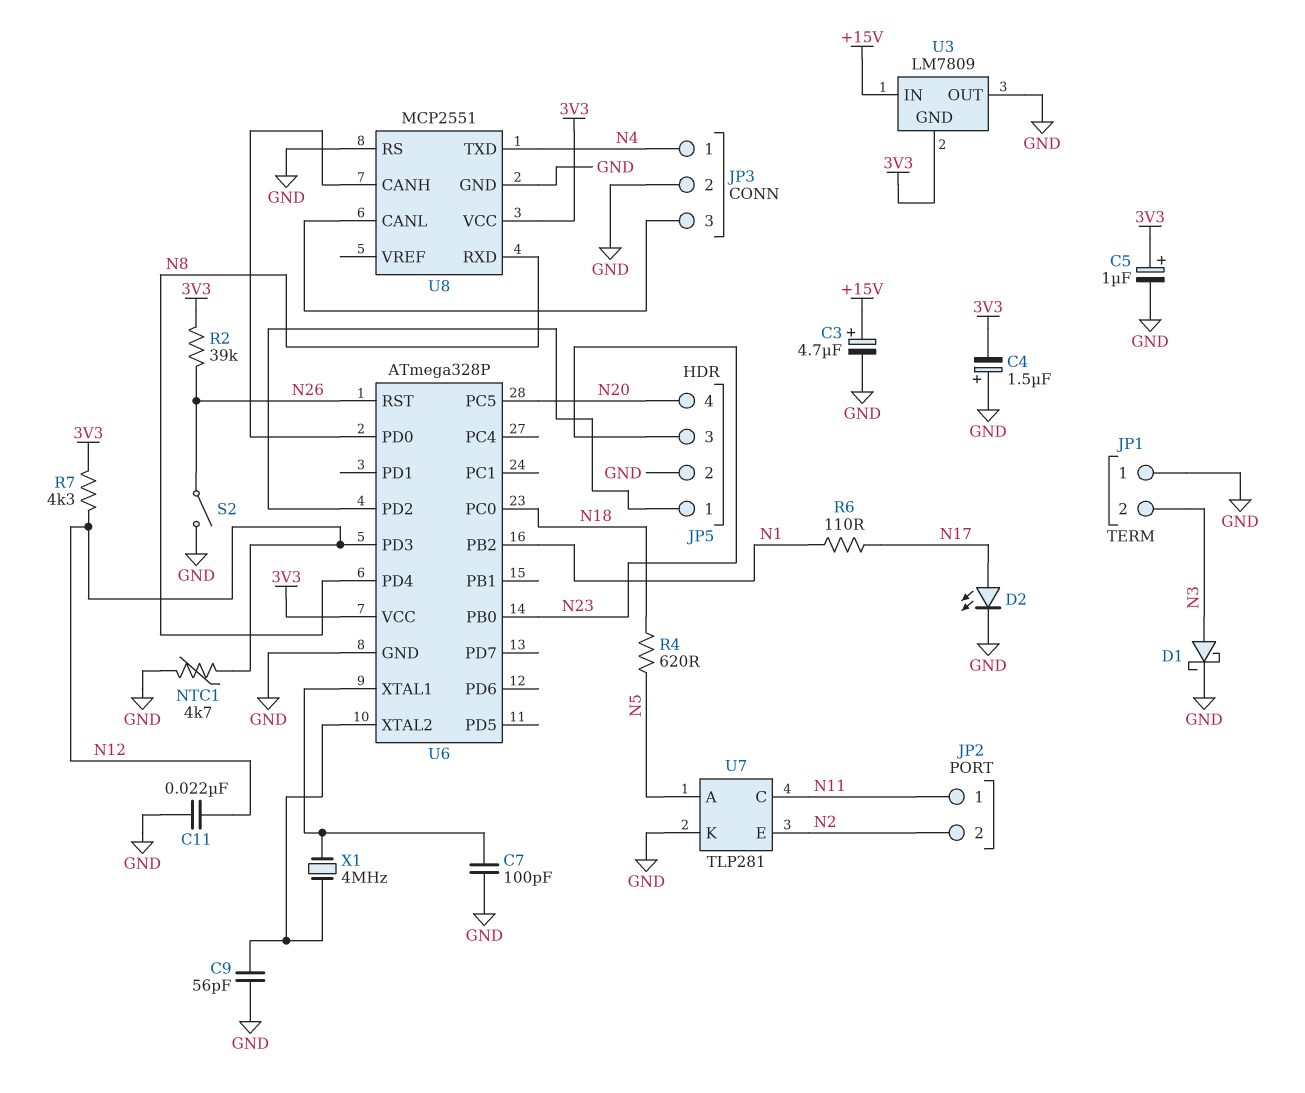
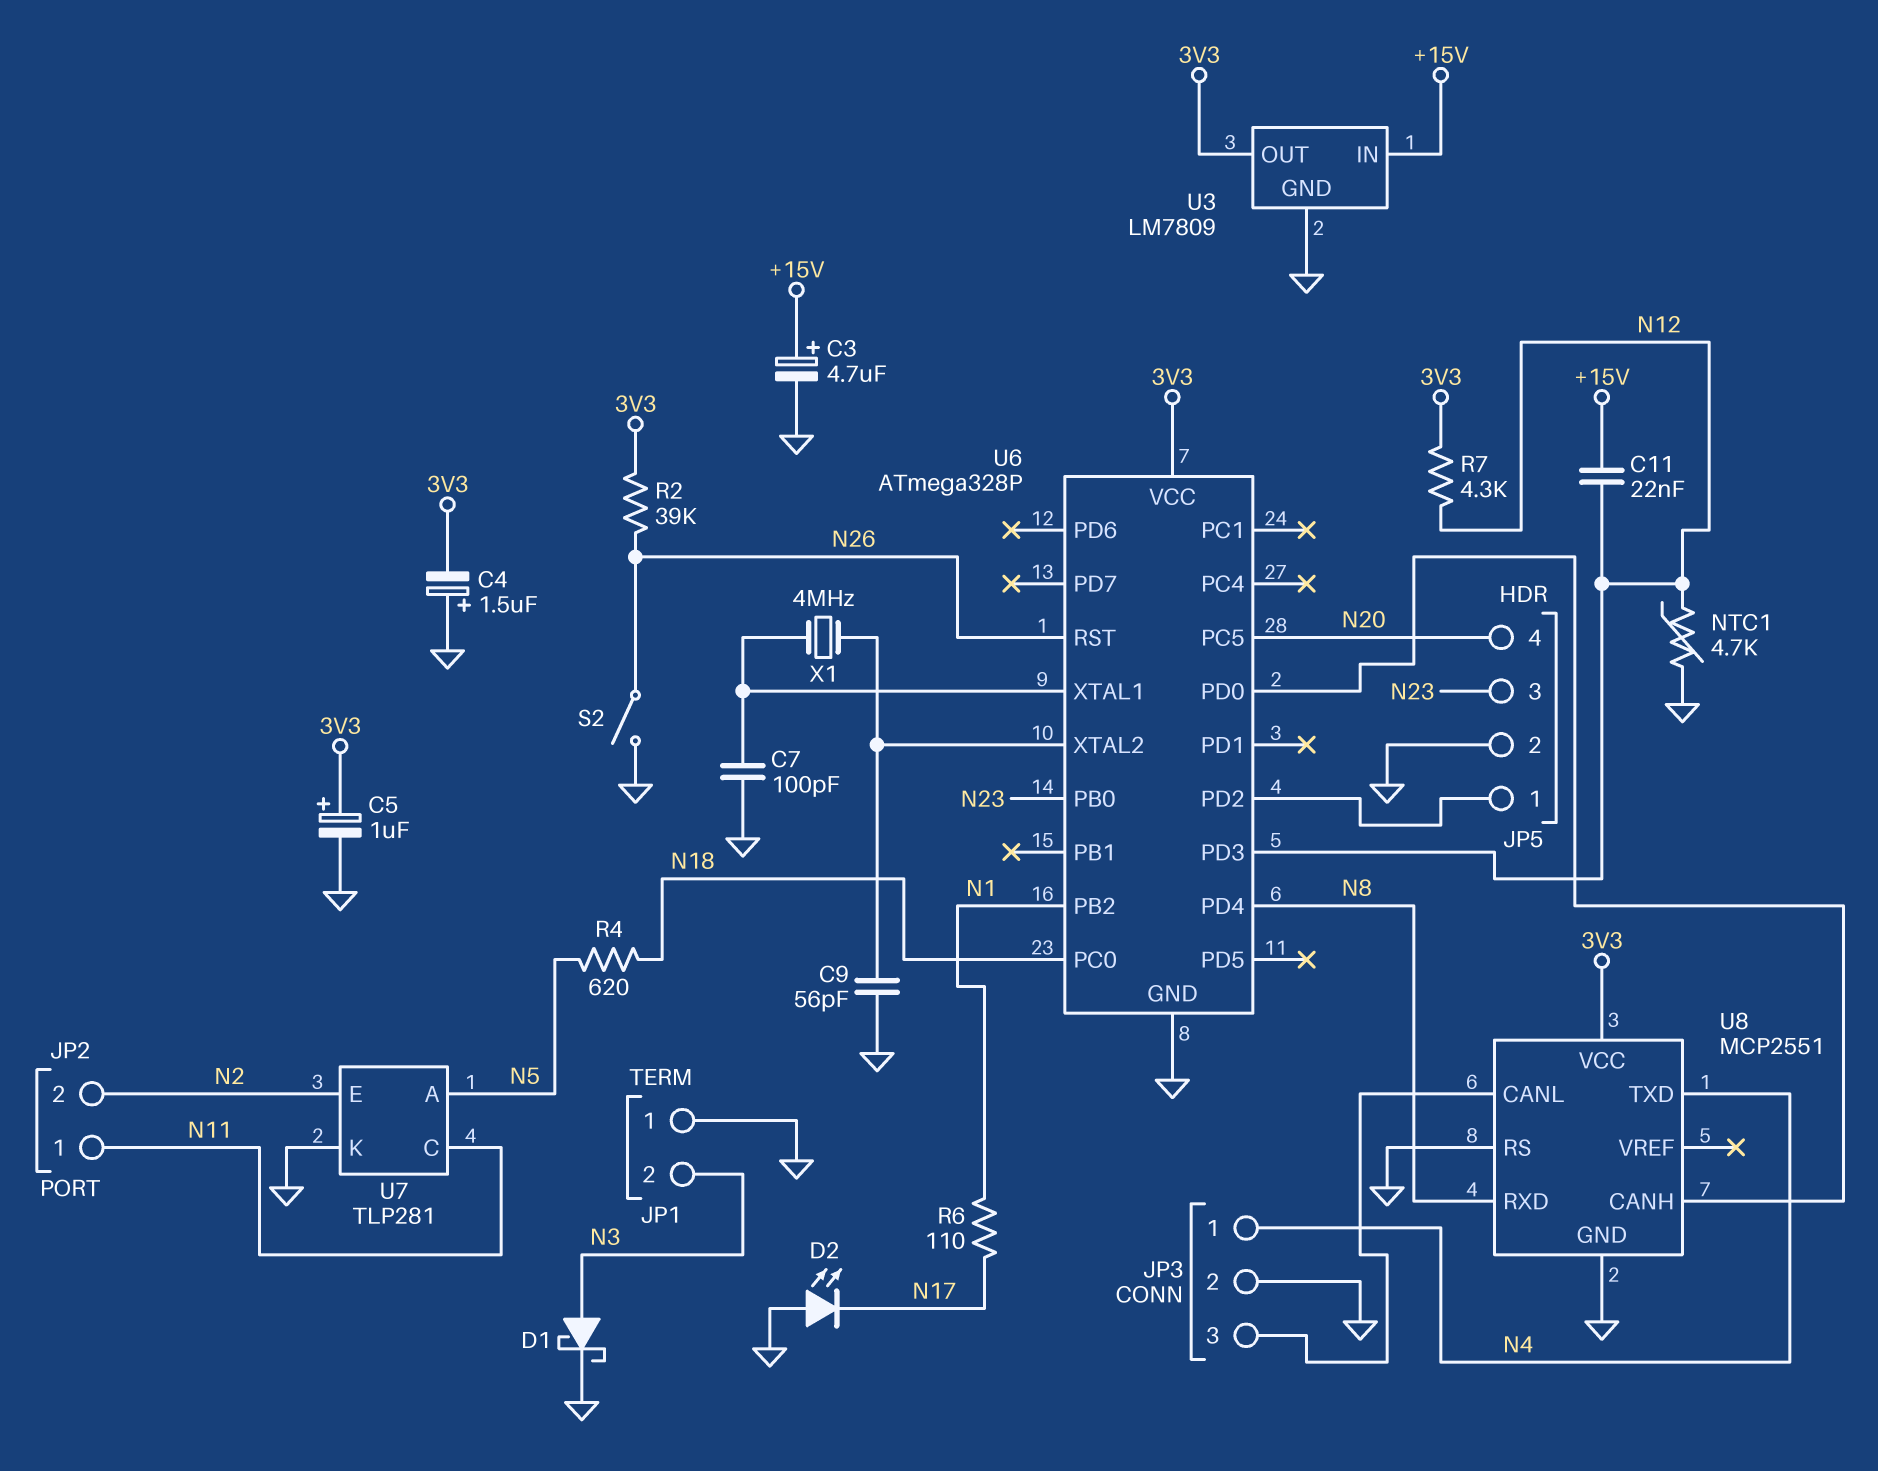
C11: 22nF (GND, N12) -> 22nF (+15V, N12)
D2: LED (A N17, K GND) -> LED (A GND, K N17)
U3 pin GND: 3V3 -> GND
U3 pin OUT: GND -> 3V3

